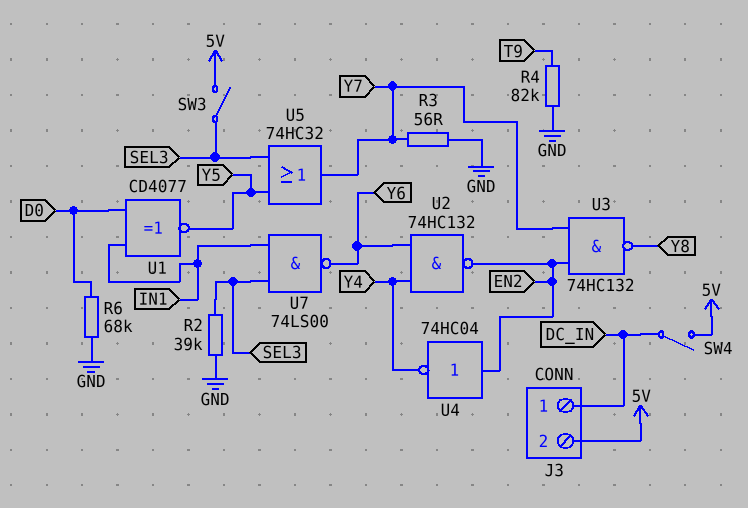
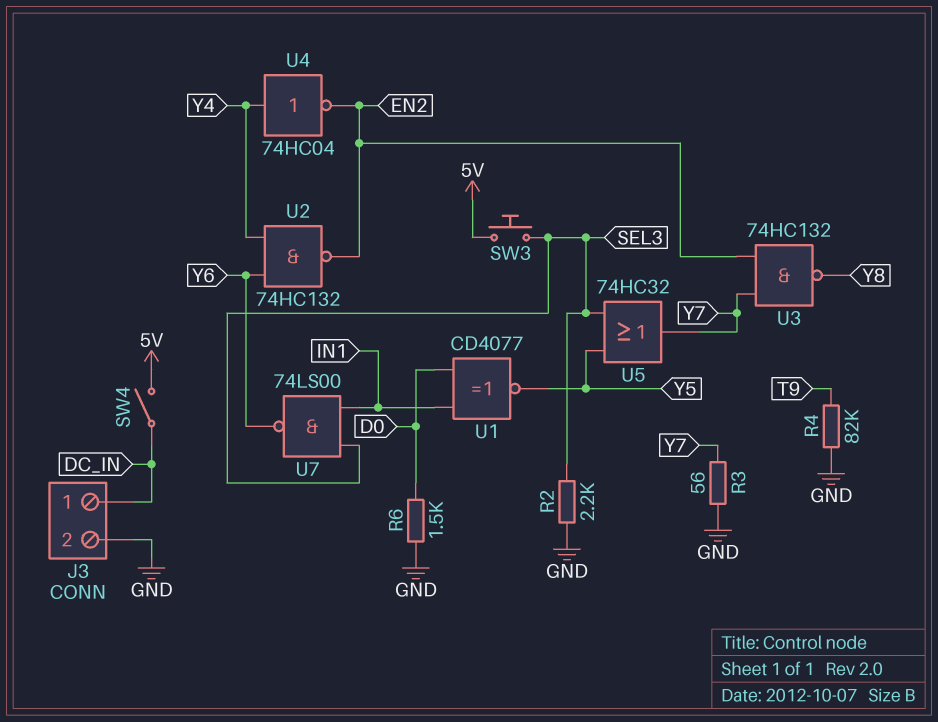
J3 pin 2: 5V -> GND
R2: 39k (GND, SEL3) -> 2.2k (GND, SEL3)
R6: 68k (D0, GND) -> 1.5k (D0, GND)
SW3: switch (5V, SEL3) -> button (5V, SEL3)
U4: NOT 74HC04 (in EN2, out Y4) -> NOT 74HC04 (in Y4, out EN2)

